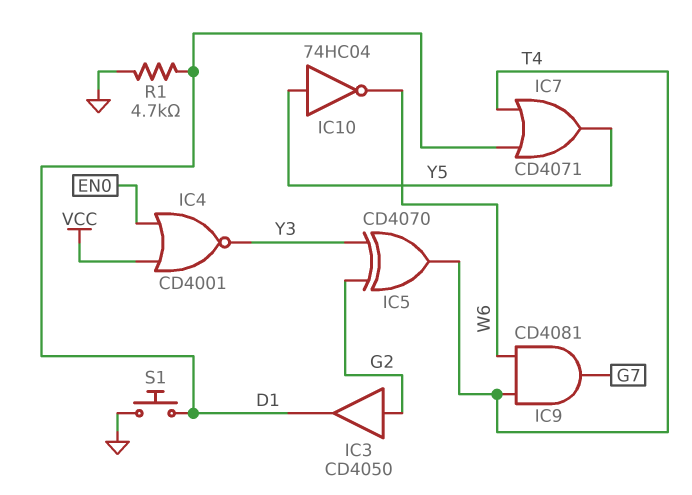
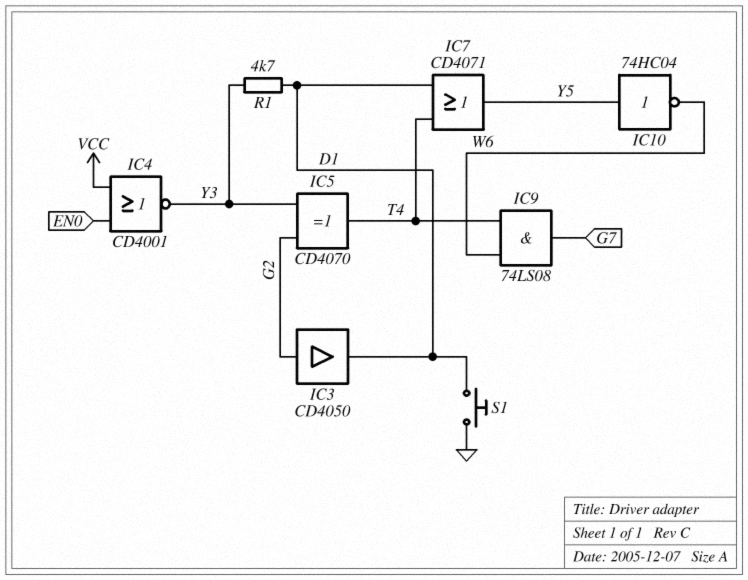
IC9: AND CD4081 (in T4, in W6, out G7) -> AND 74LS08 (in T4, in W6, out G7)
R1: 4.7k (D1, GND) -> 4.7k (D1, Y3)

